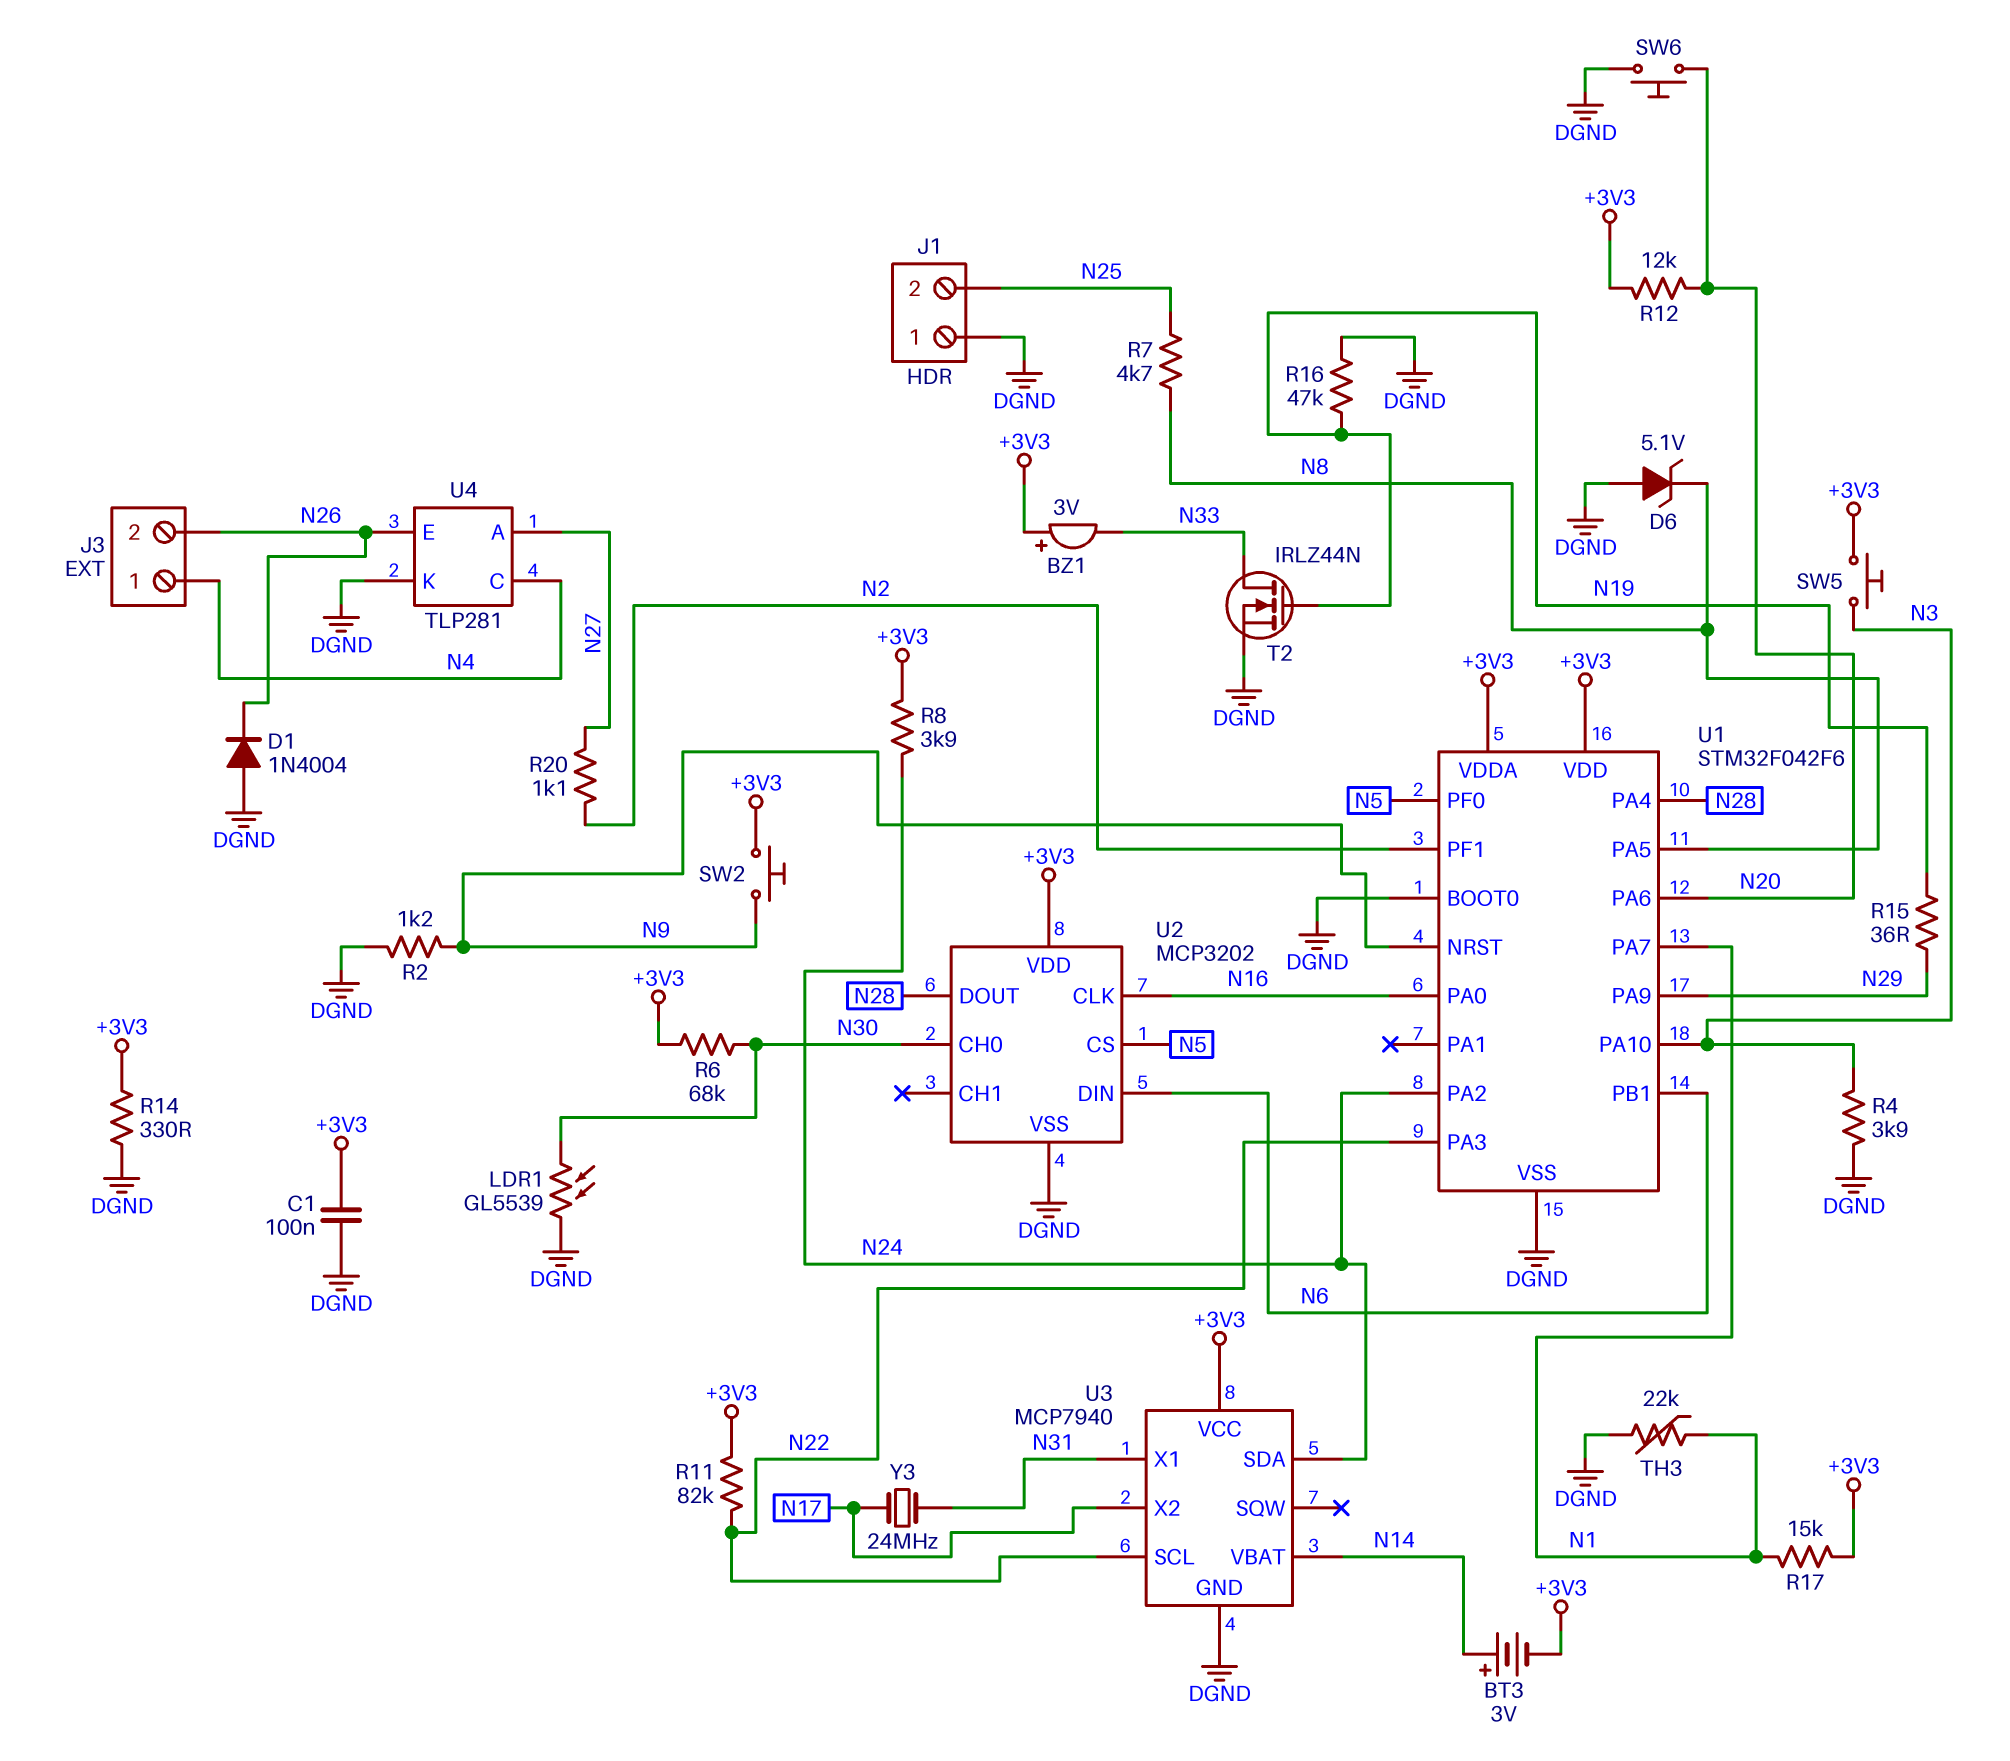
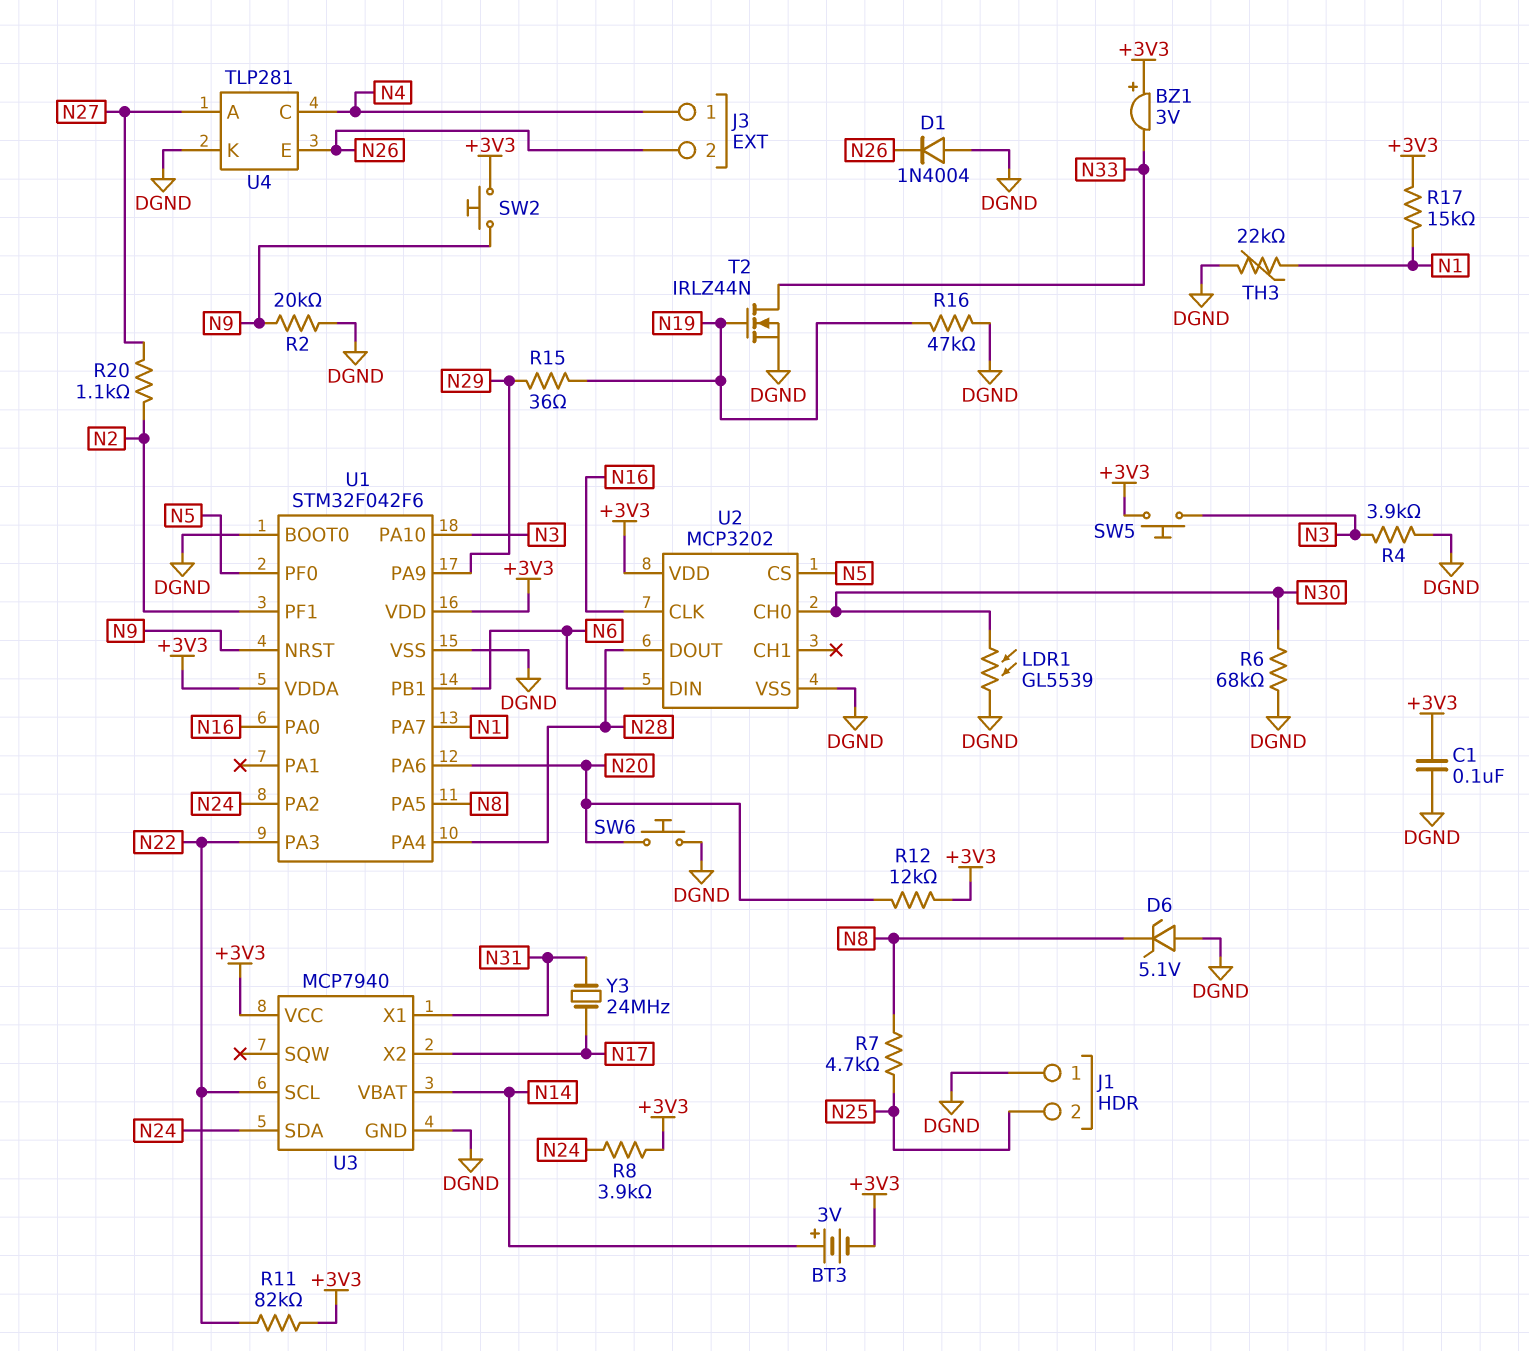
R2: 1.2k (DGND, N9) -> 20k (DGND, N9)
R6: 68k (+3V3, N30) -> 68k (DGND, N30)
R14: 330 (+3V3, DGND) -> none

